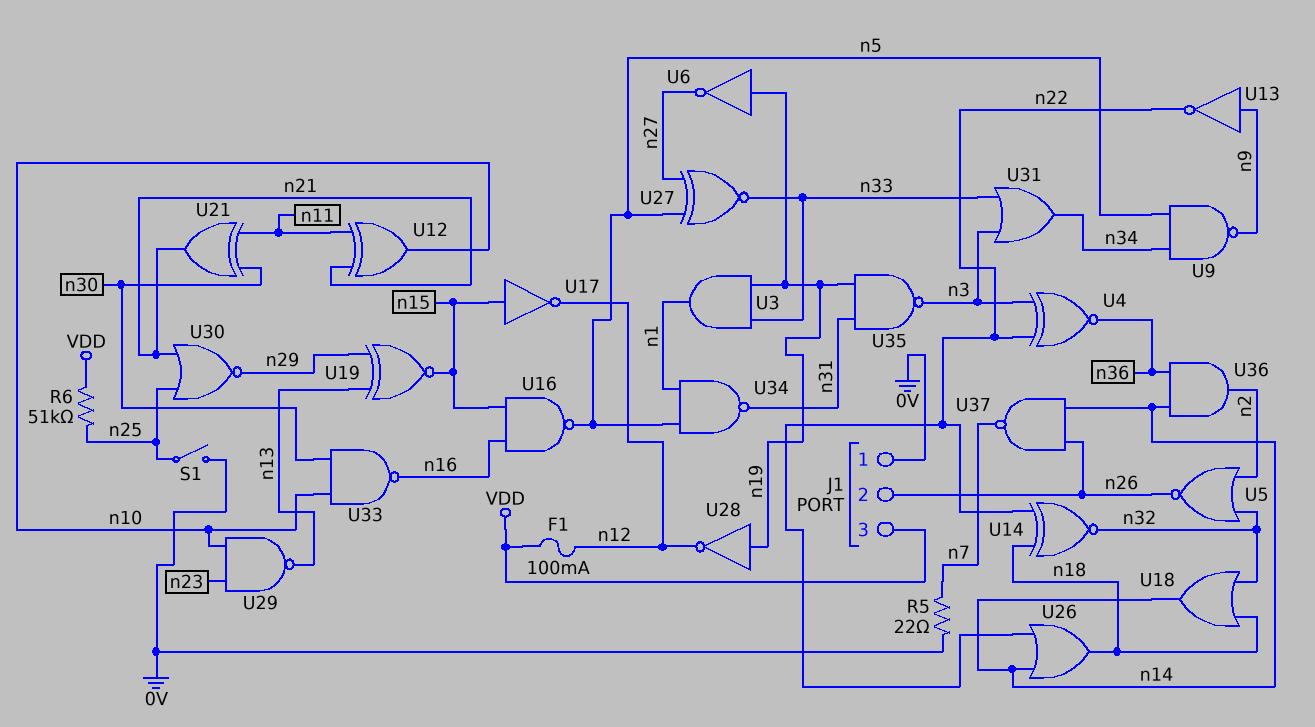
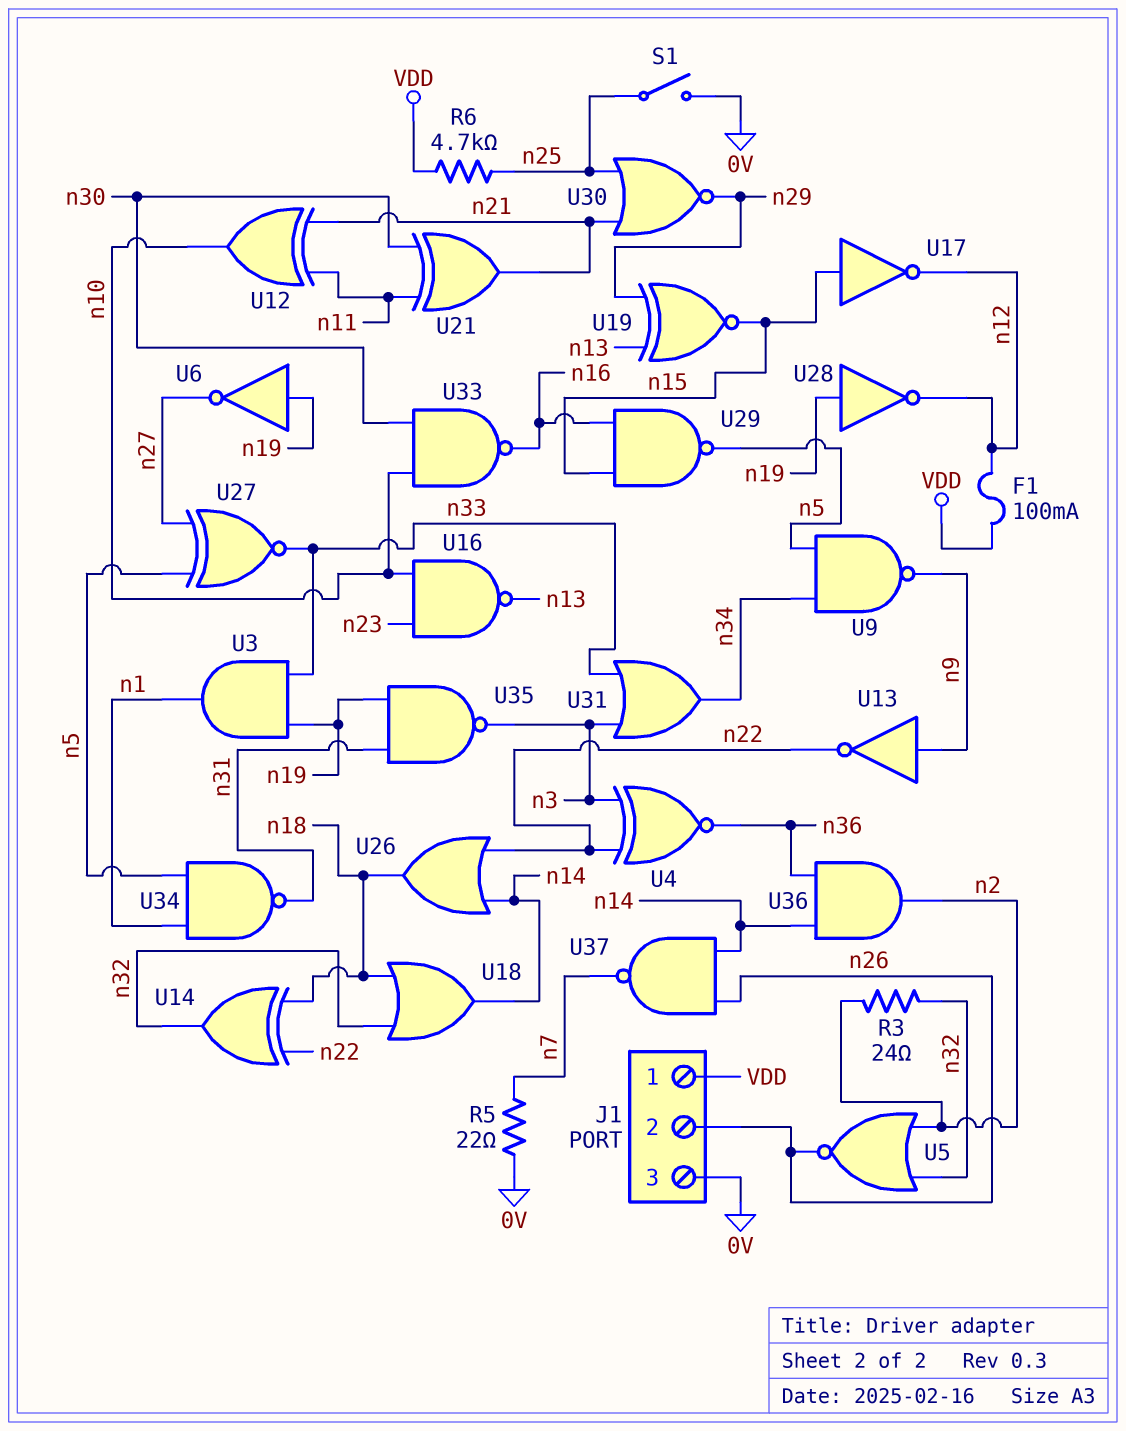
J1 pin 1: 0V -> VDD
J1 pin 3: VDD -> 0V
R3: none -> 24 (n2, n32)
R6: 51k (VDD, n25) -> 4.7k (VDD, n25)
U14: XNOR (in n18, in n22, out n32) -> XOR (in n18, in n22, out n32)
U16: NAND (in n15, in n16, out n5) -> NAND (in n10, in n23, out n13)
U29: NAND (in n10, in n23, out n13) -> NAND (in n15, in n16, out n5)

